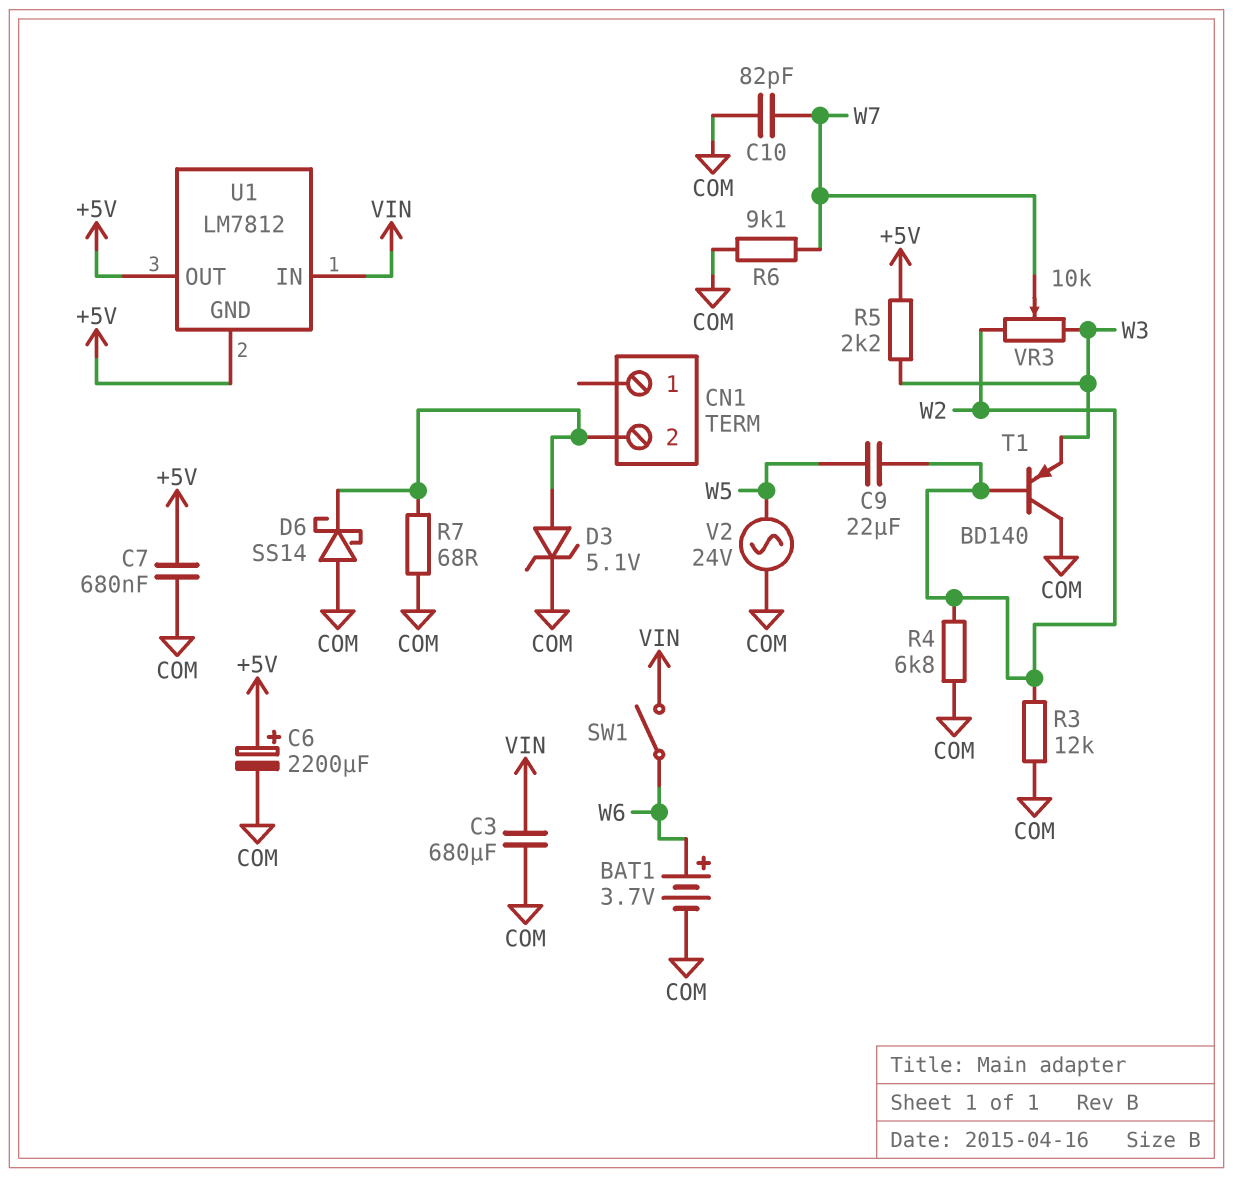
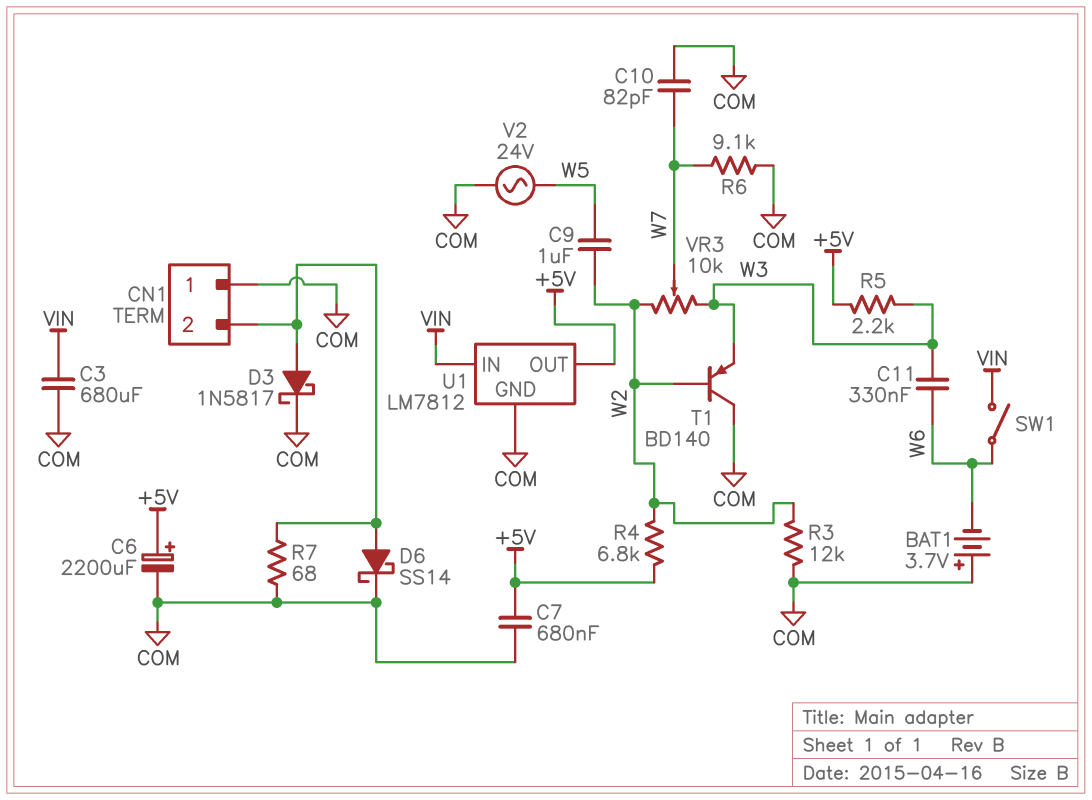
BAT1: 3.7V (plus W6, minus COM) -> 3.7V (plus COM, minus W6)
C9: 22uF (W2, W5) -> 1uF (W2, W5)
C11: none -> 330nF (W3, W6)
CN1 pin 1: none -> COM
D3: zener 5.1V (A CN1/2, K COM) -> schottky 1N5817 (A CN1/2, K COM)
D6: schottky SS14 (A COM, K CN1/2) -> schottky SS14 (A CN1/2, K COM)
R4: 6.8k (COM, W2) -> 6.8k (+5V, W2)
U1 pin GND: +5V -> COM

